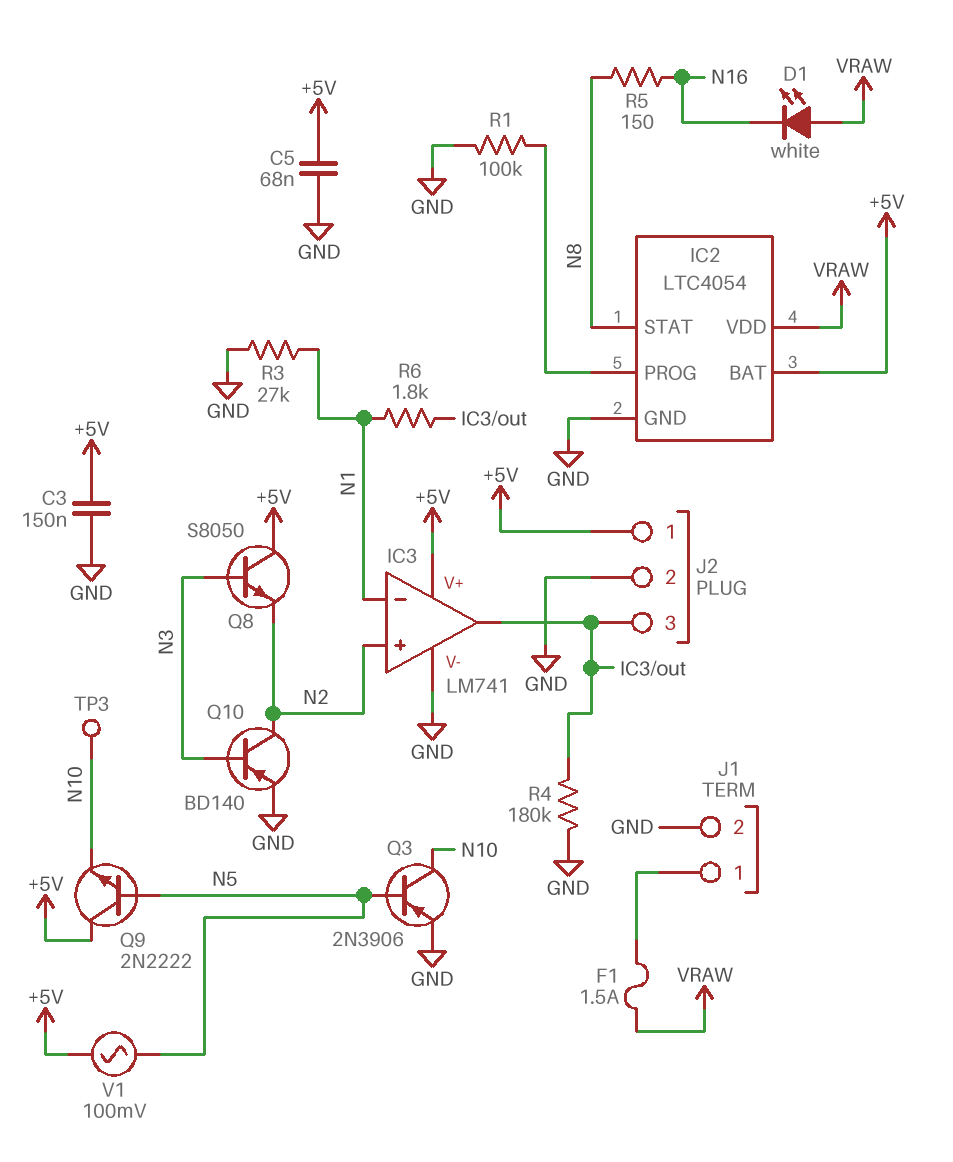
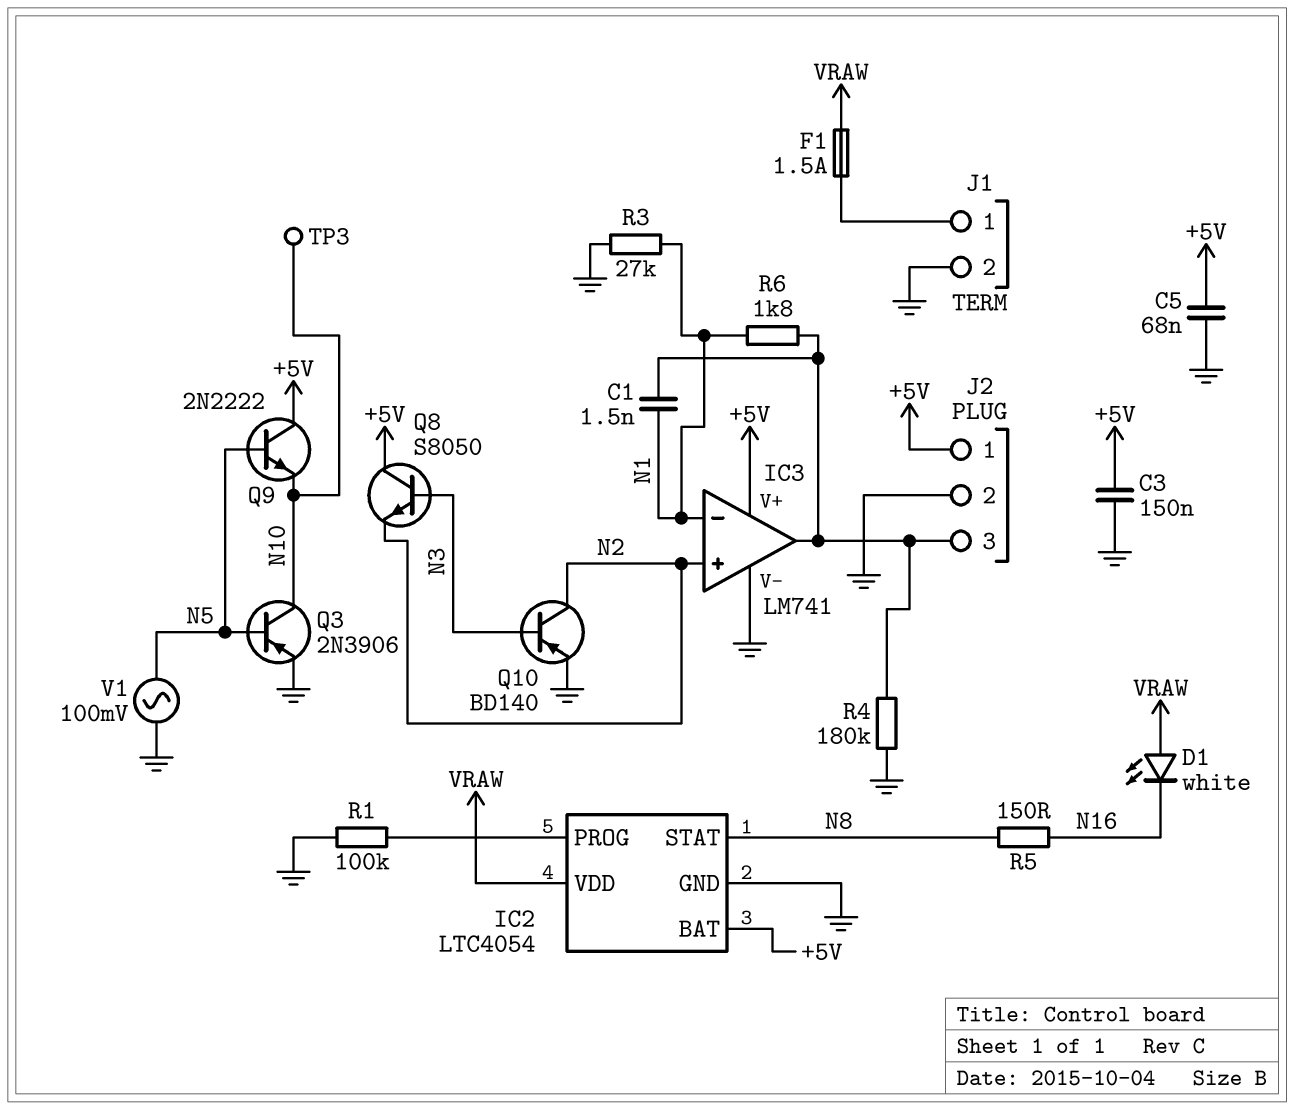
C1: none -> 1.5nF (IC3/out, N1)
V1: AC 100mV (+5V, N5) -> AC 100mV (GND, N5)

